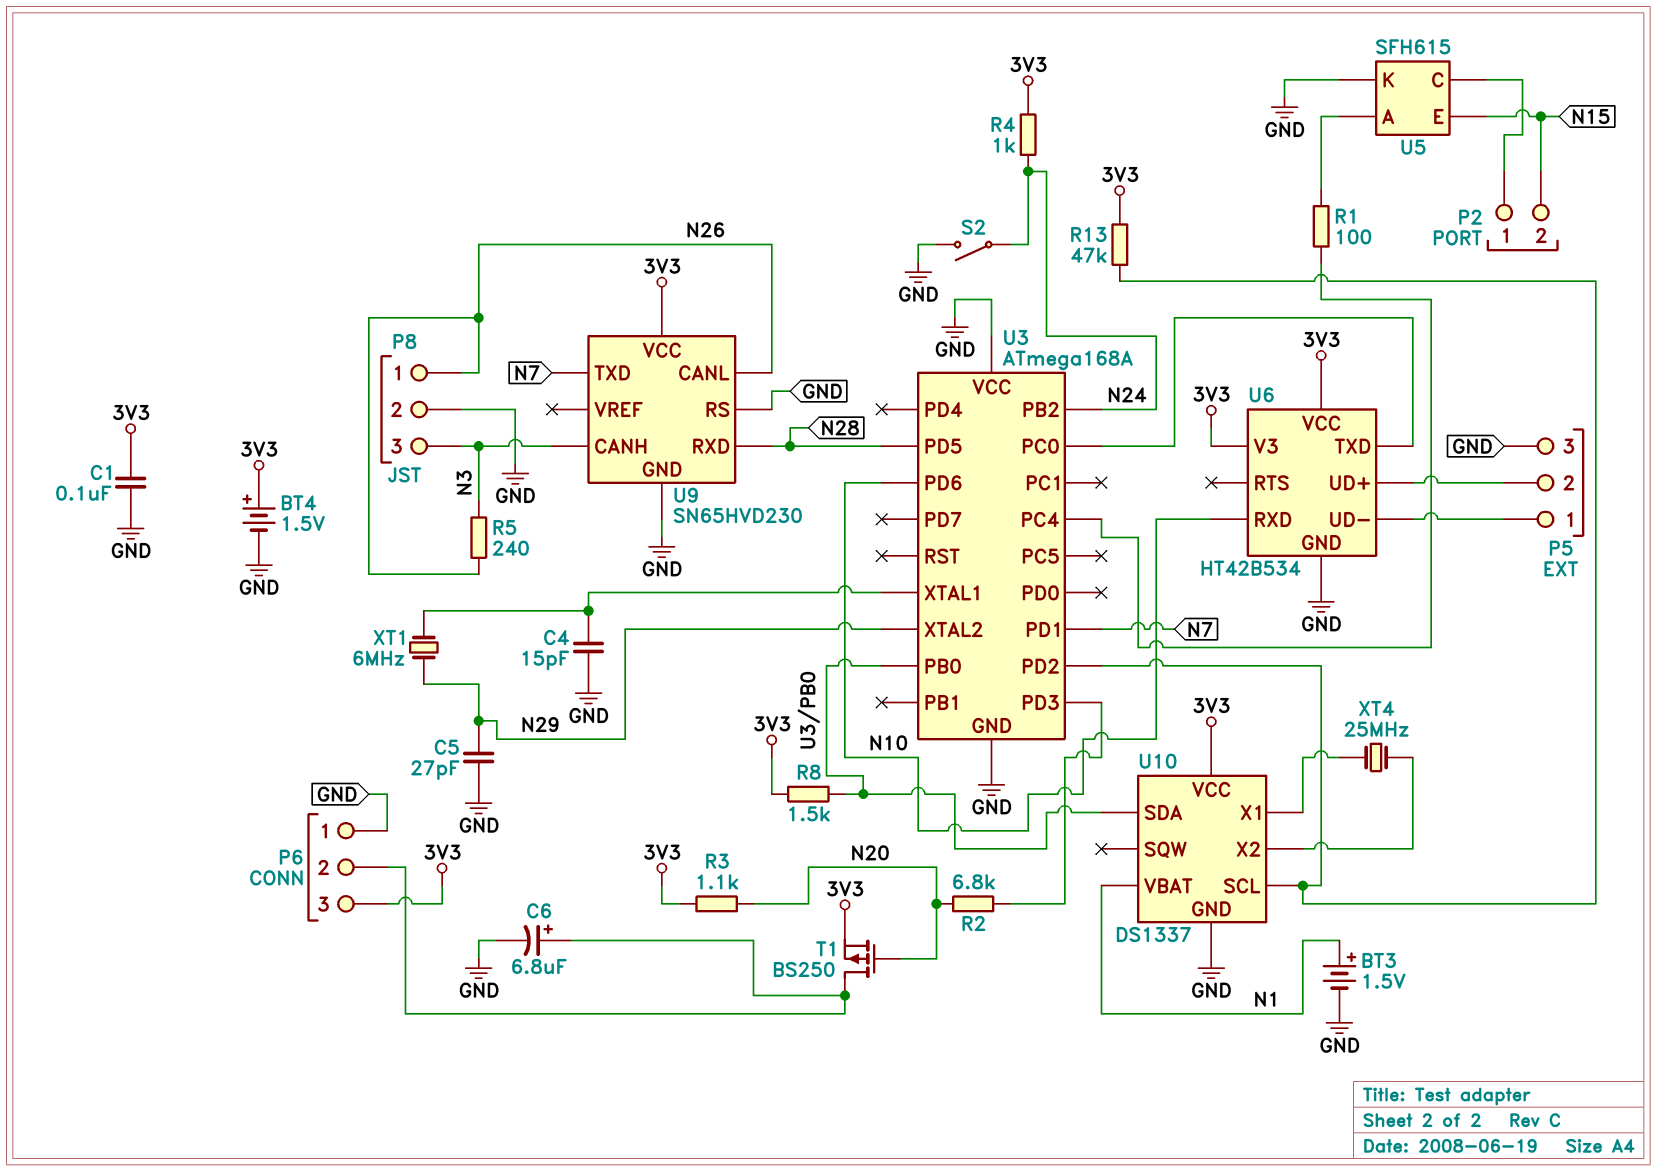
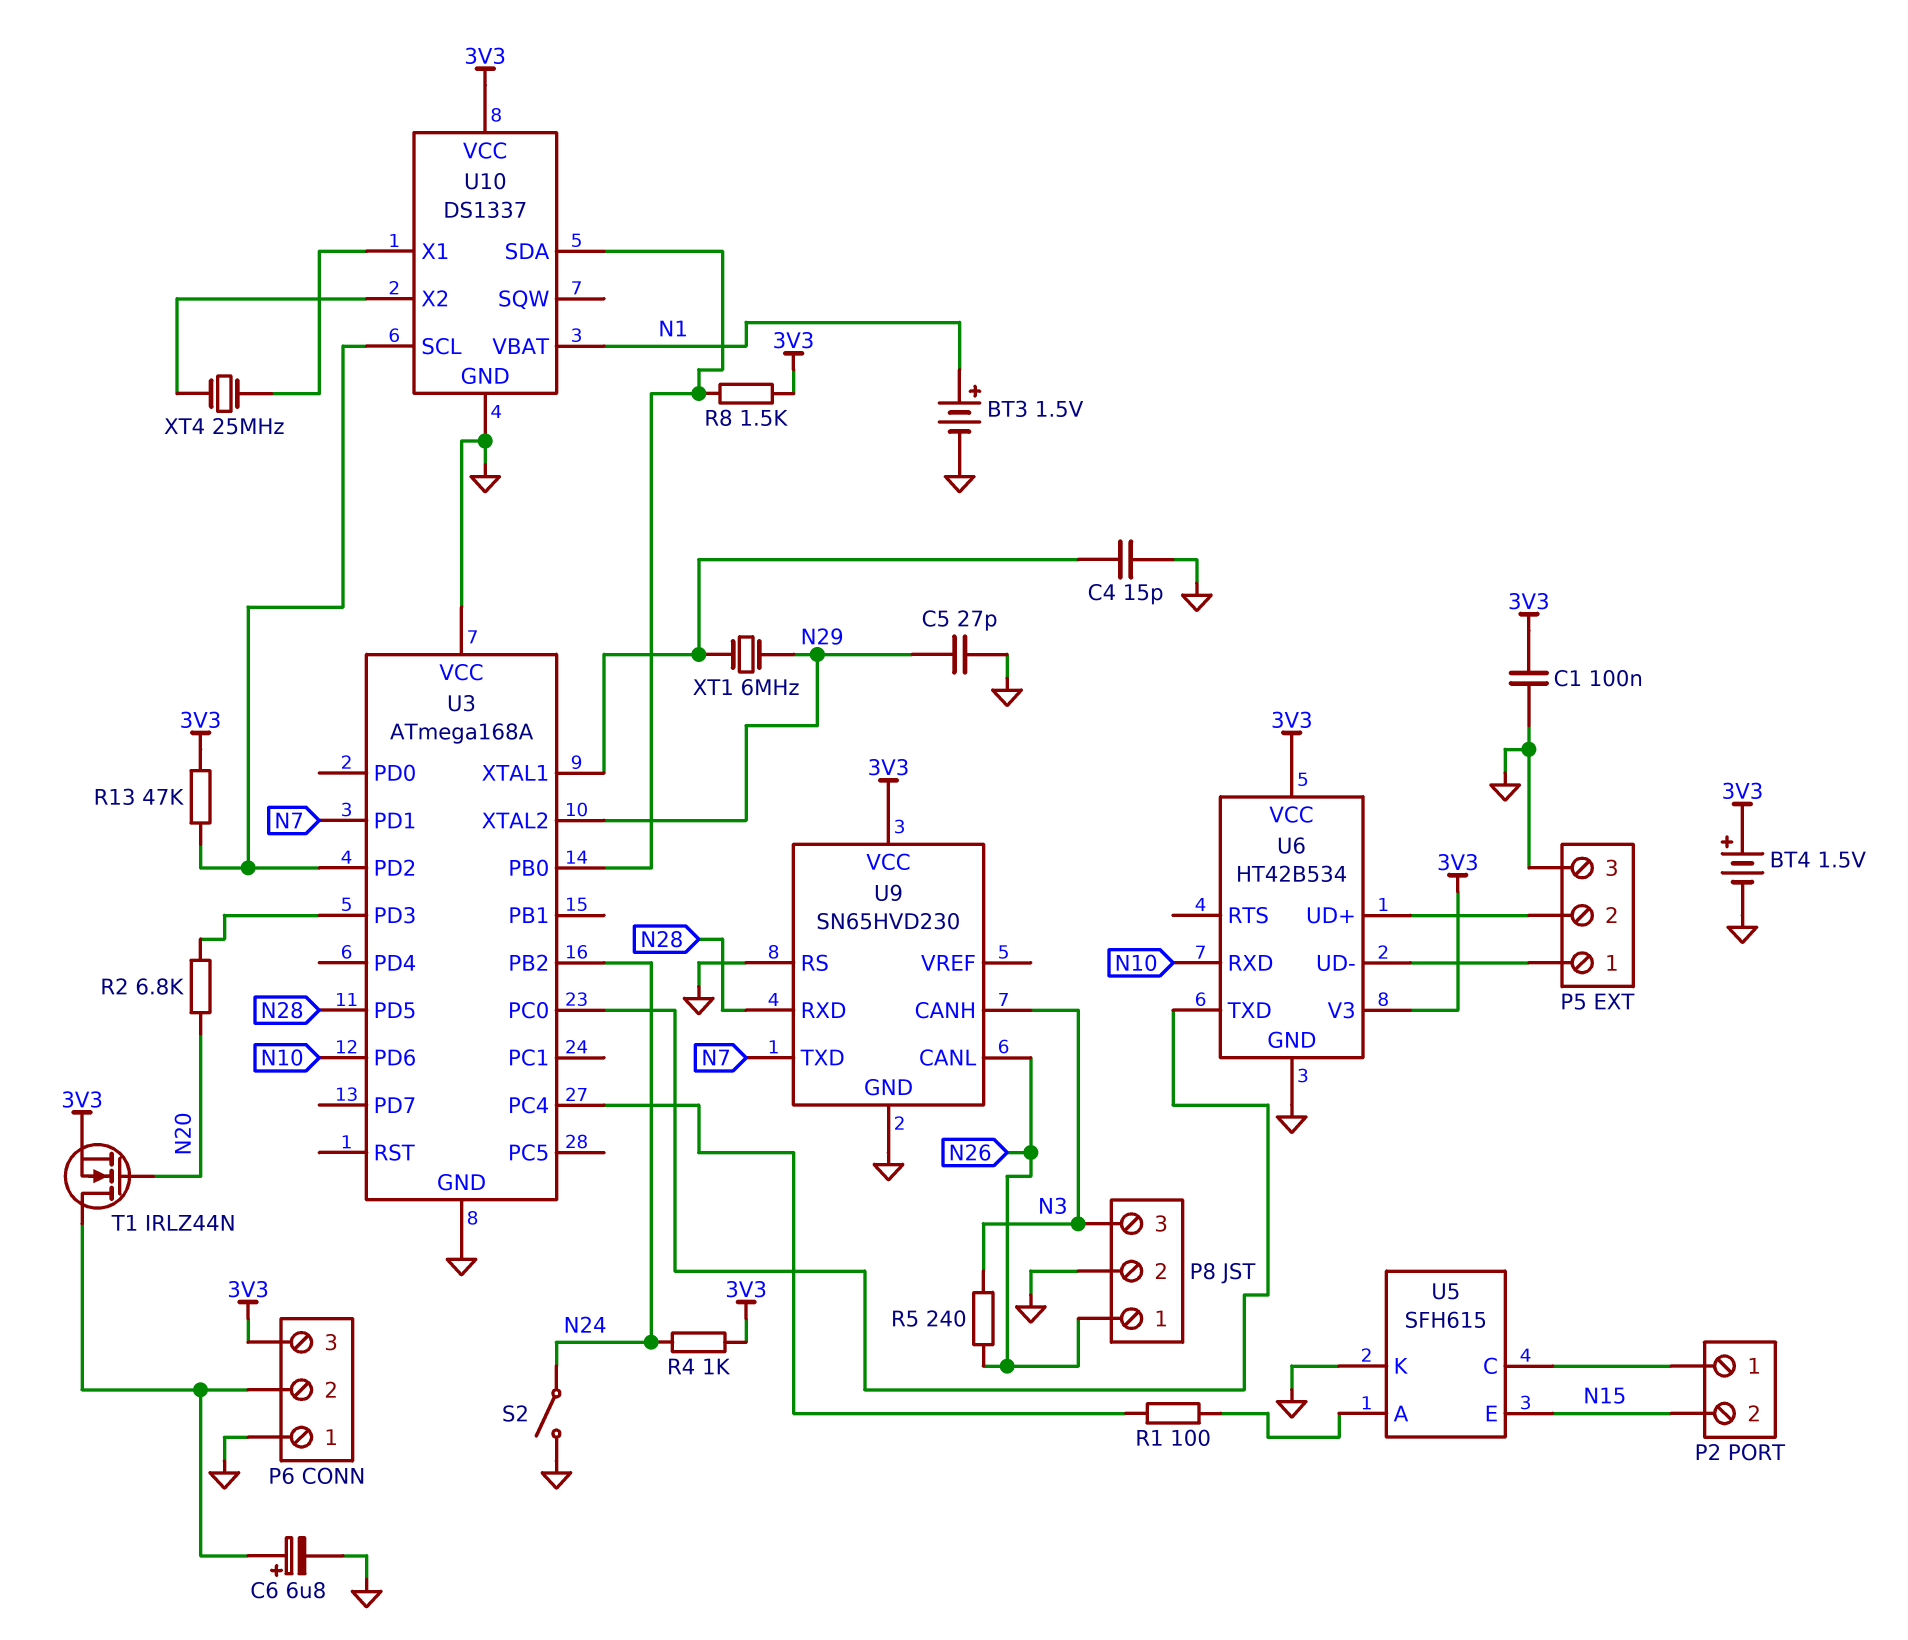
R3: 1.1k (3V3, N20) -> none
T1: PMOS BS250 (G N20, D P6/2, S 3V3) -> NMOS IRLZ44N (G N20, D P6/2, S 3V3)

